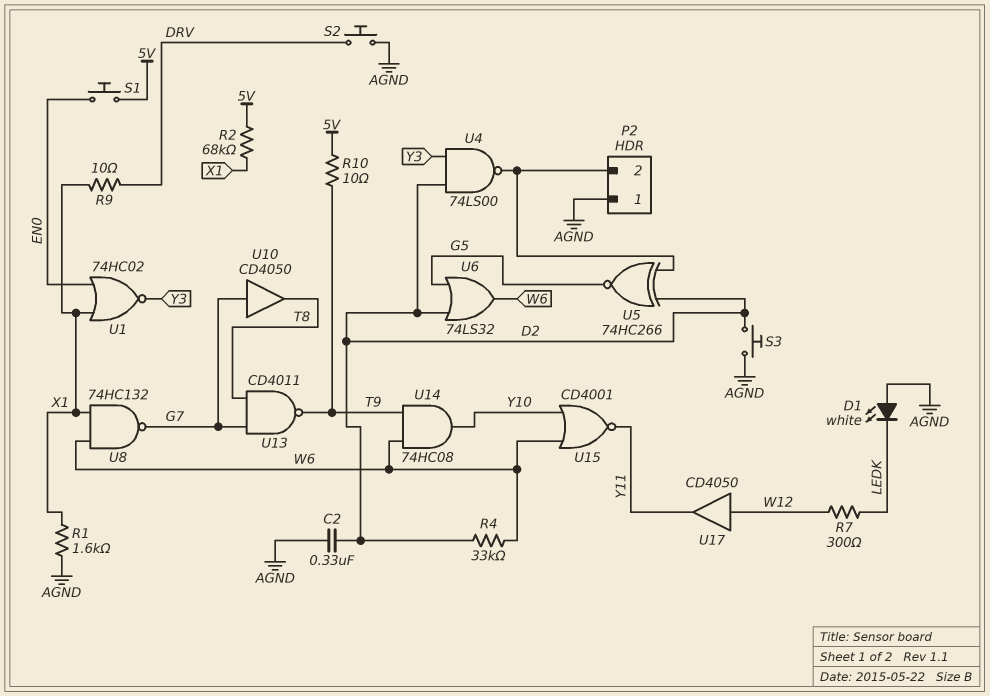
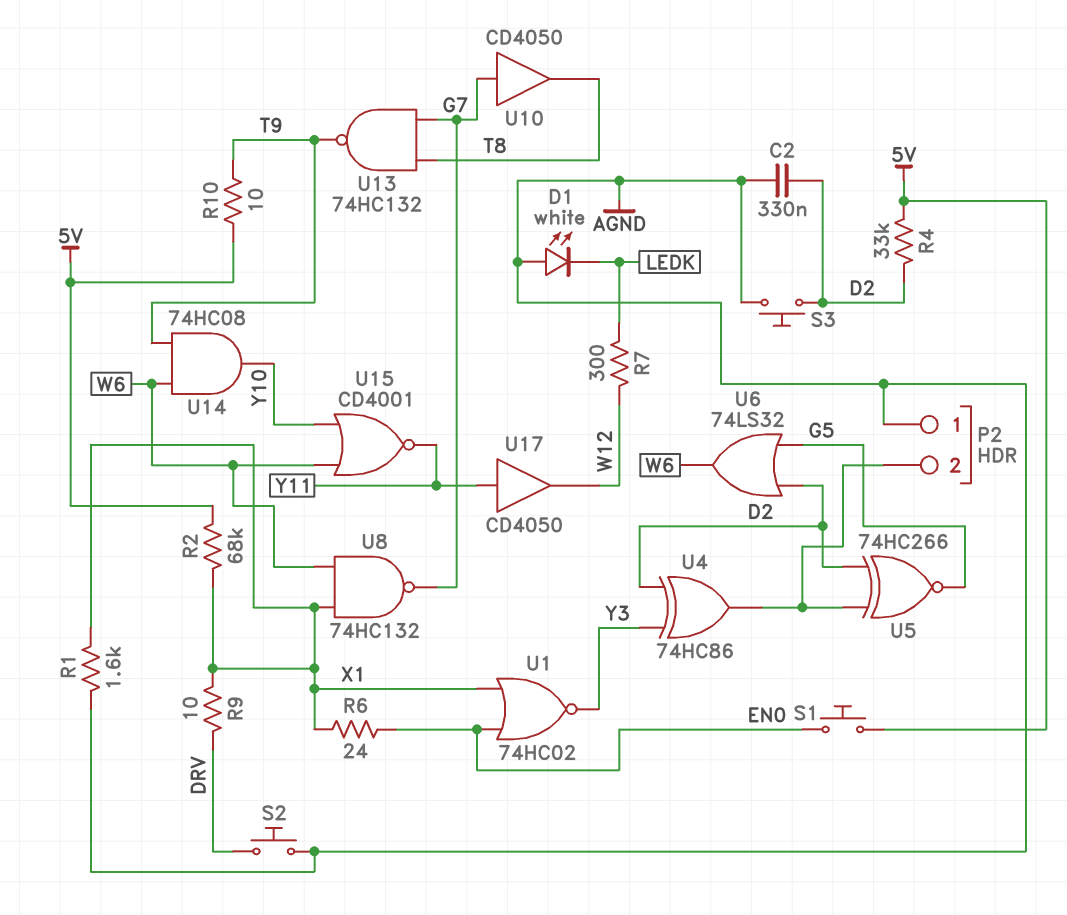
R4: 33k (D2, W6) -> 33k (5V, D2)
R6: none -> 24 (EN0, X1)
U4: NAND 74LS00 (in D2, in Y3, out P2/2) -> XOR 74HC86 (in D2, in Y3, out P2/2)
U13: NAND CD4011 (in G7, in T8, out T9) -> NAND 74HC132 (in G7, in T8, out T9)
U17: buffer CD4050 (in W12, out Y11) -> buffer CD4050 (in Y11, out W12)

